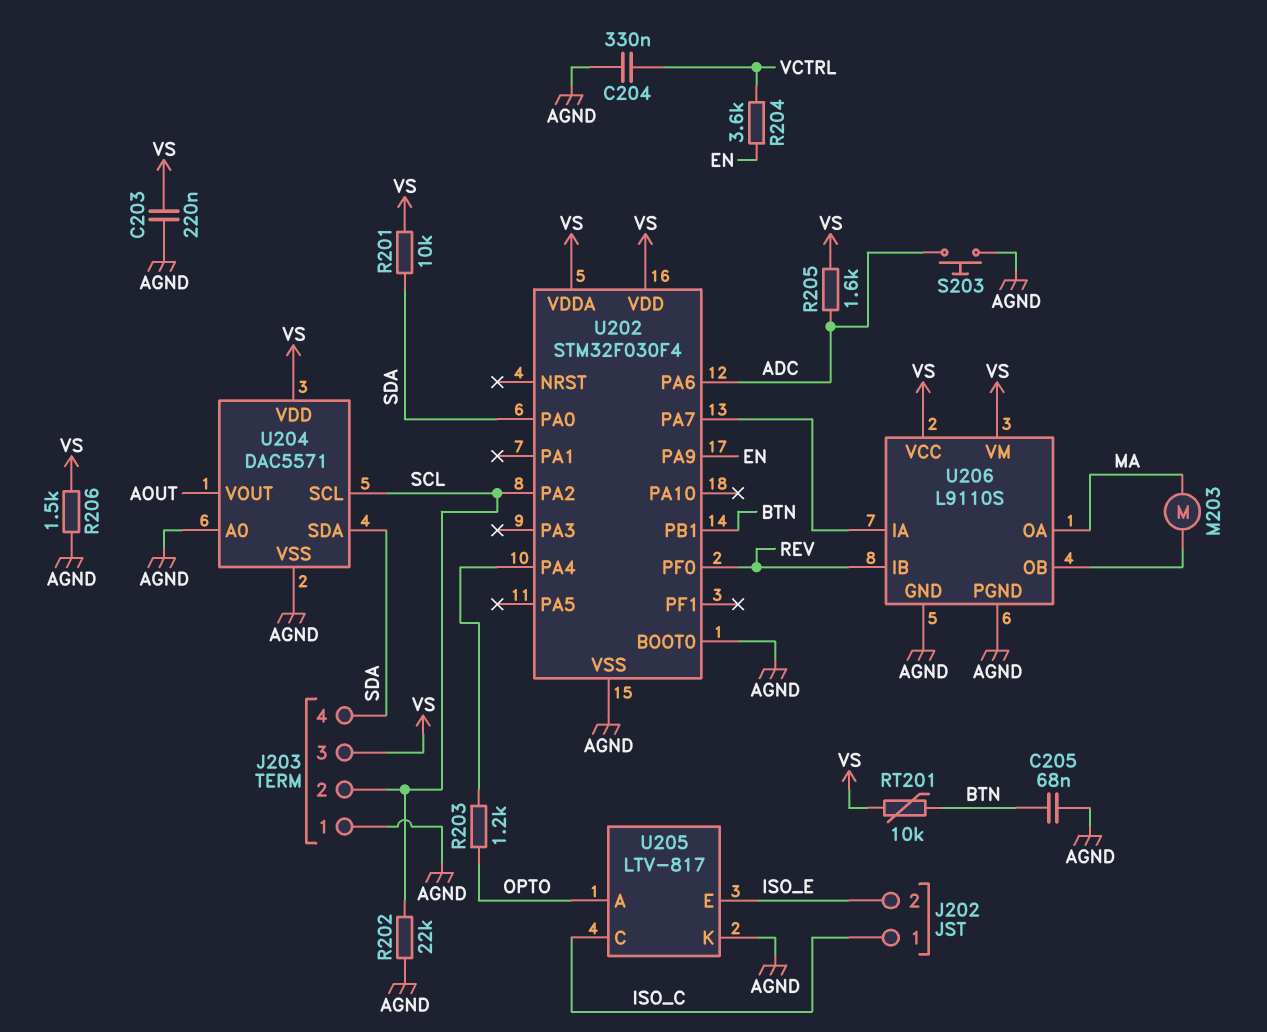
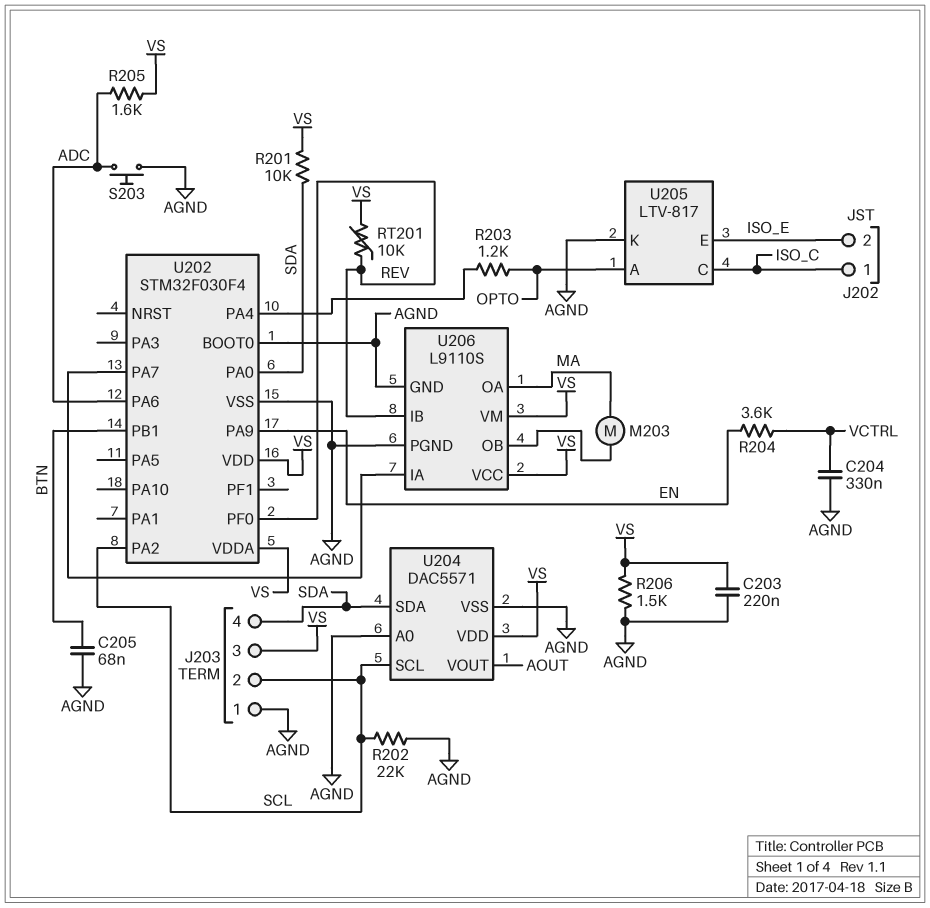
RT201: 10k (BTN, VS) -> 10k (REV, VS)

